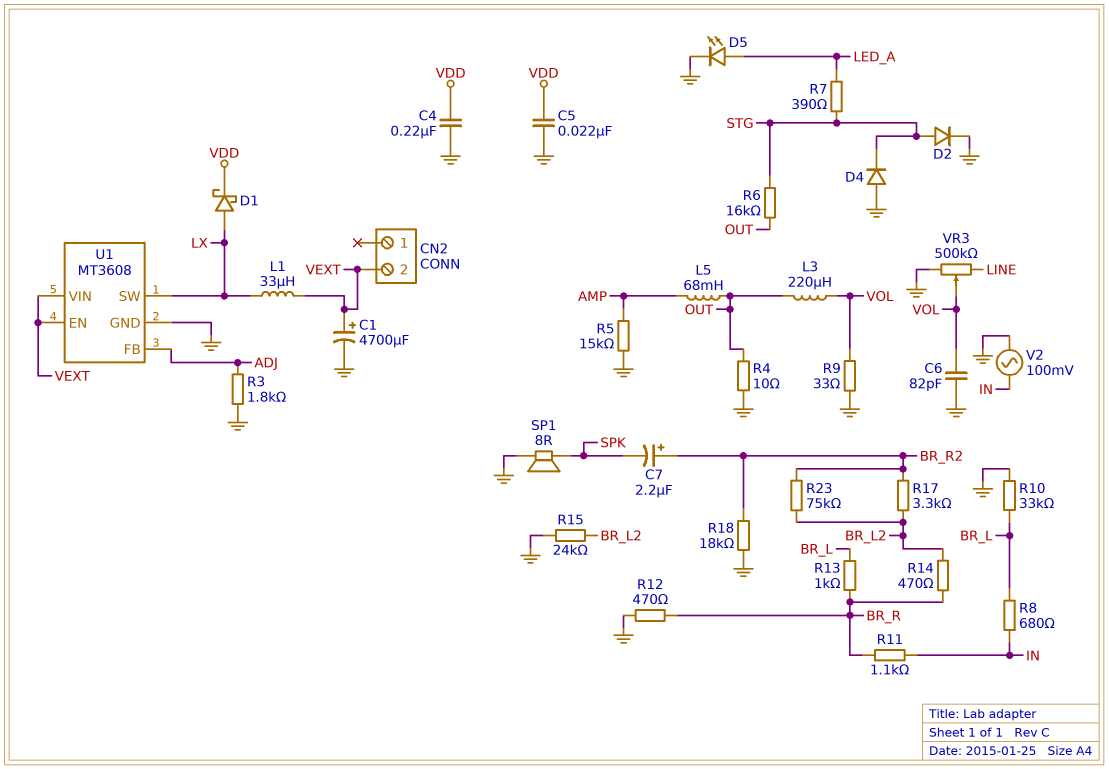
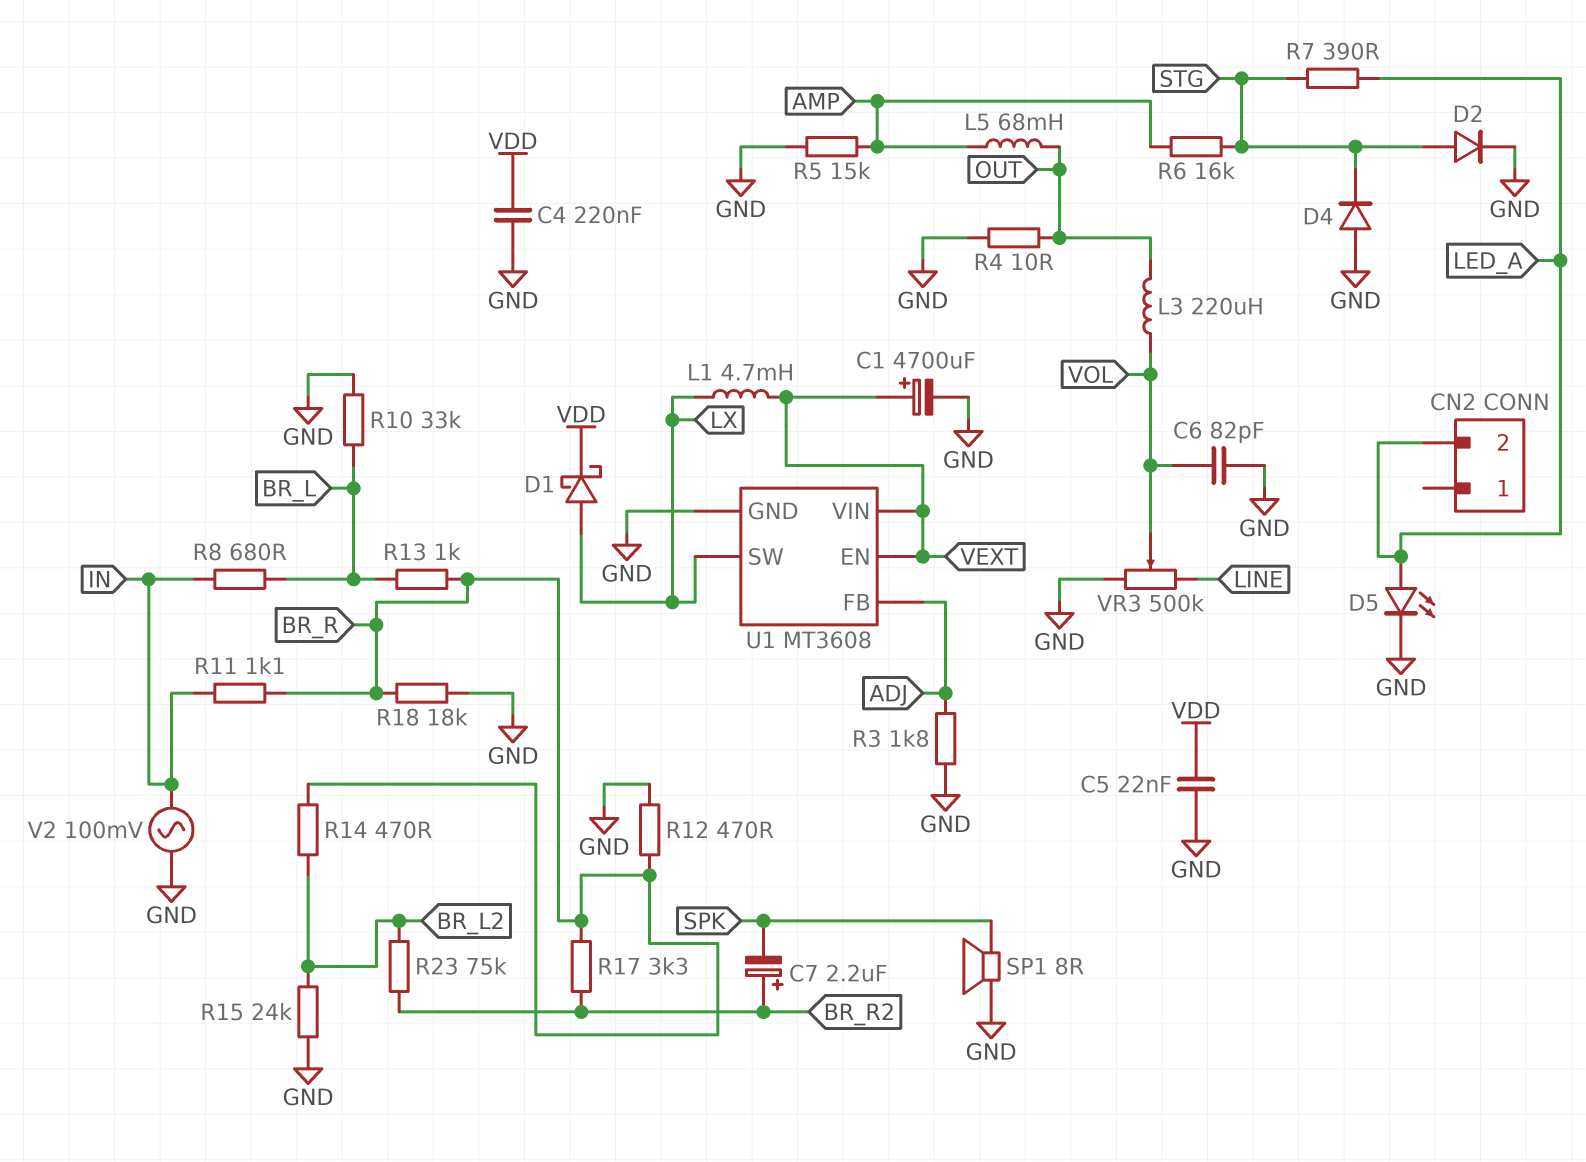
CN2 pin 2: VEXT -> LED_A
L1: 33uH (LX, VEXT) -> 4.7mH (LX, VEXT)
R6: 16k (OUT, STG) -> 16k (AMP, STG)
R9: 33 (GND, VOL) -> none
R17: 3.3k (BR_L2, BR_R2) -> 3.3k (BR_R, BR_R2)
R18: 18k (BR_R2, GND) -> 18k (BR_R, GND)

